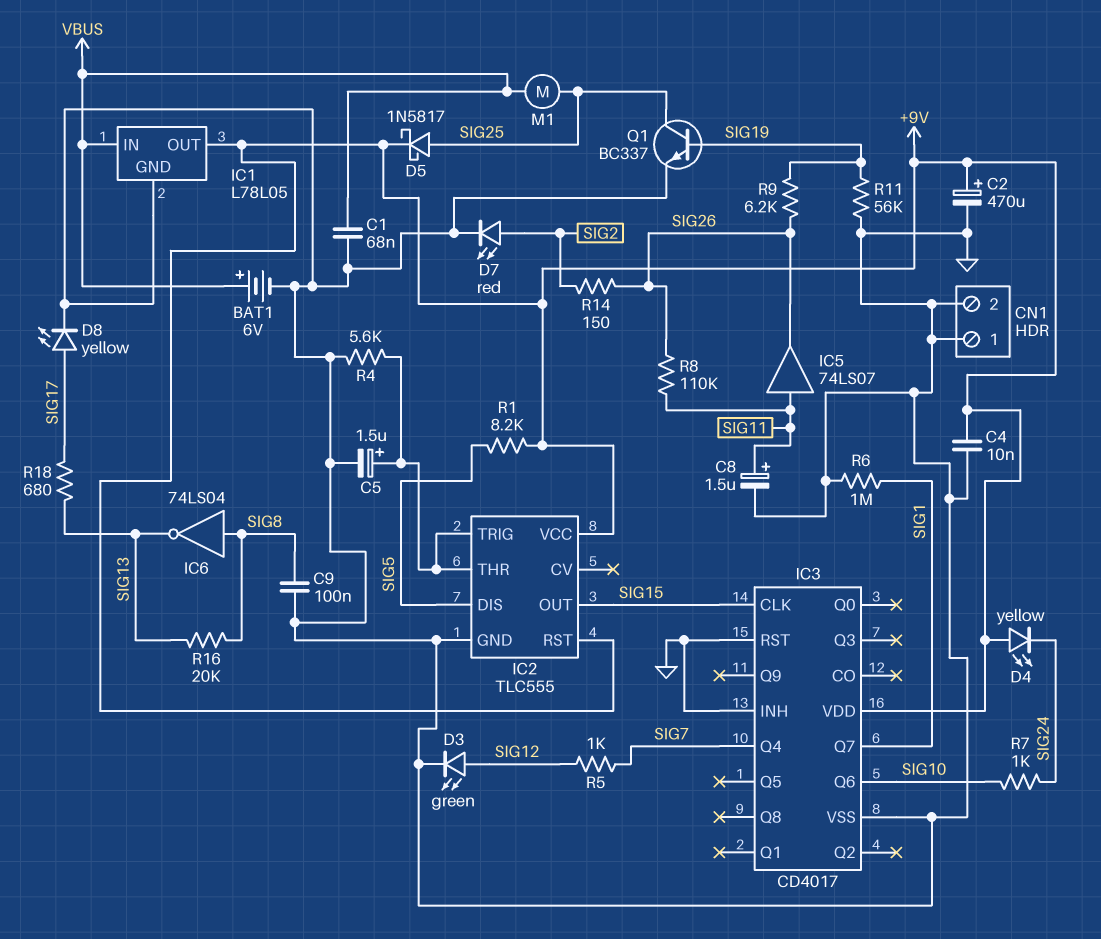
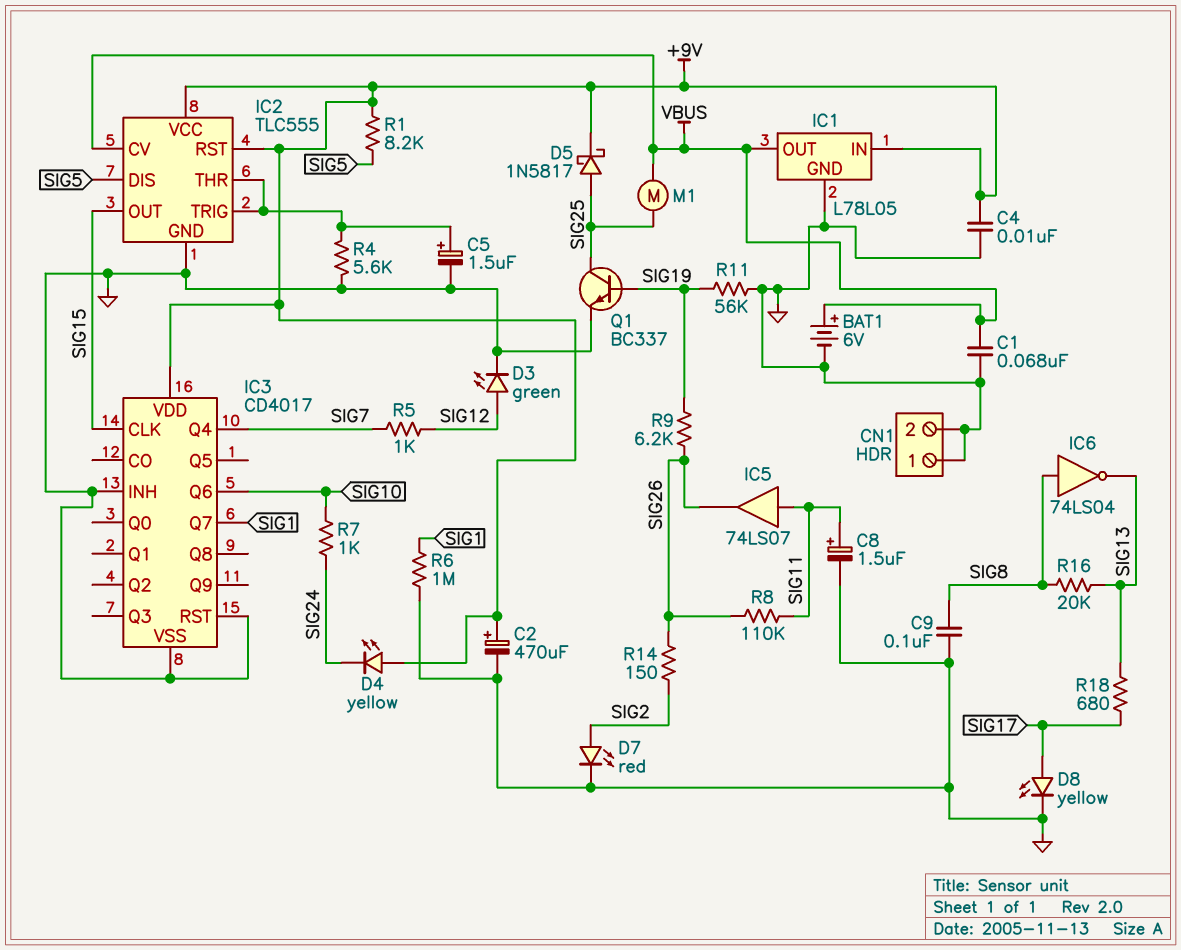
IC1 pin IN: VBUS -> +9V
IC1 pin OUT: +9V -> VBUS
IC2 pin CV: none -> VBUS

